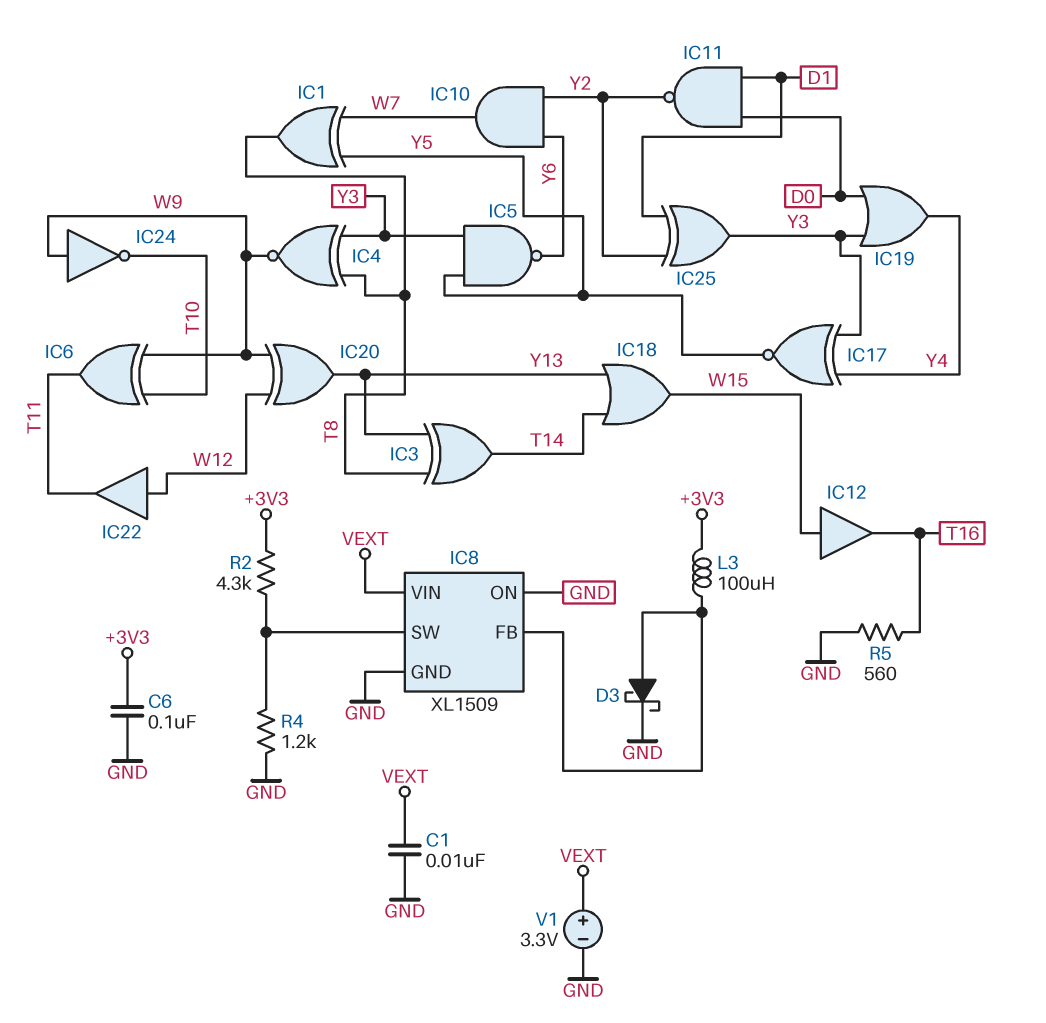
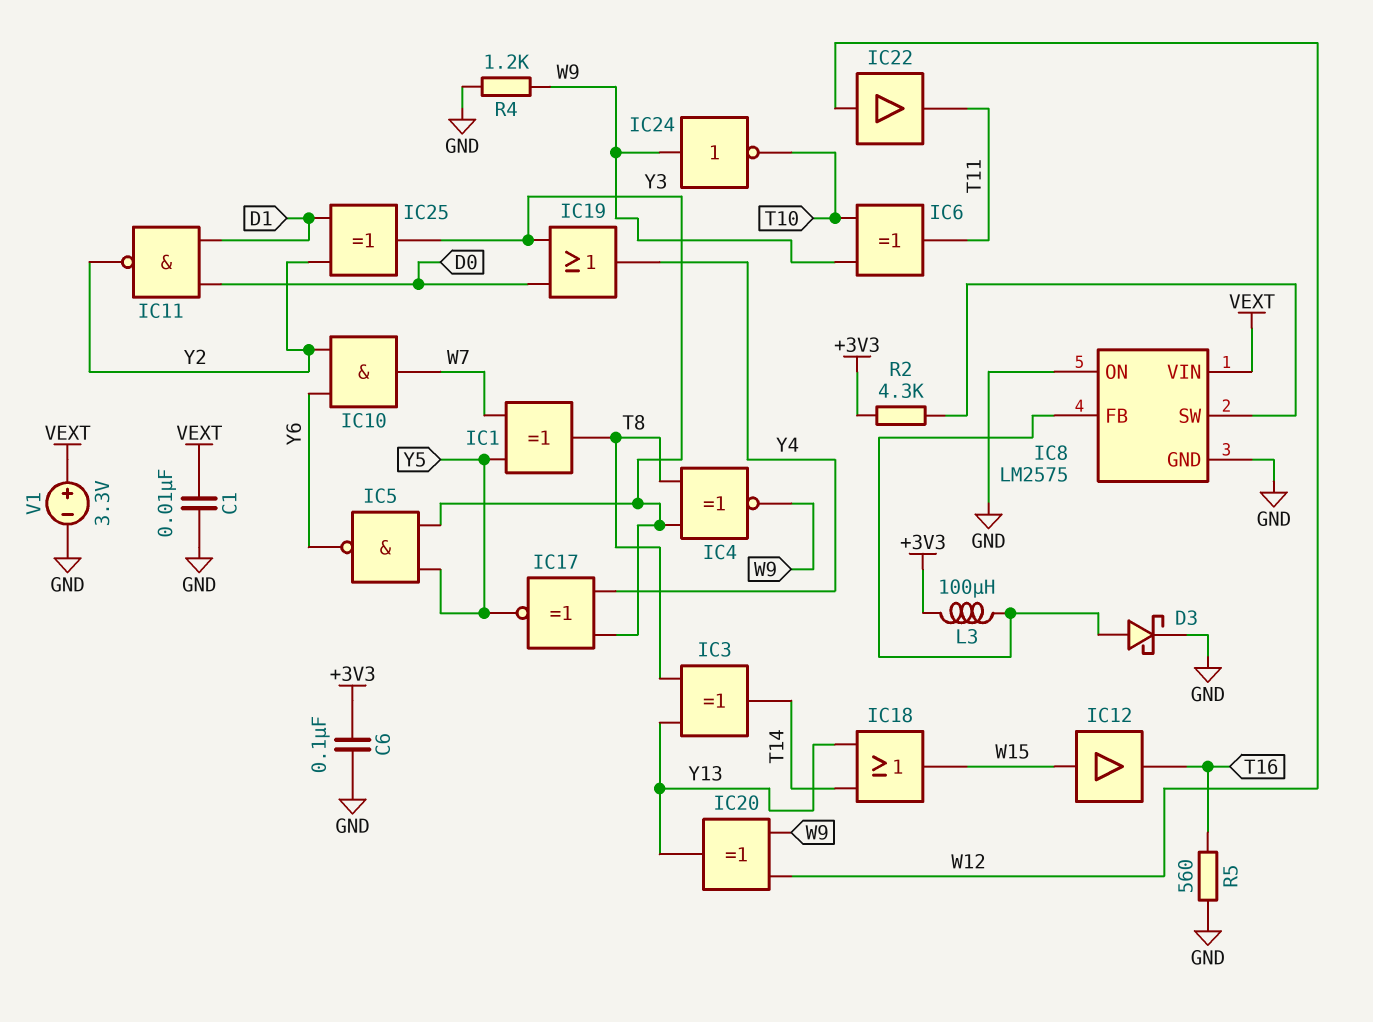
IC8: XL1509 -> LM2575
R4: 1.2k (GND, IC8/SW) -> 1.2k (GND, W9)

